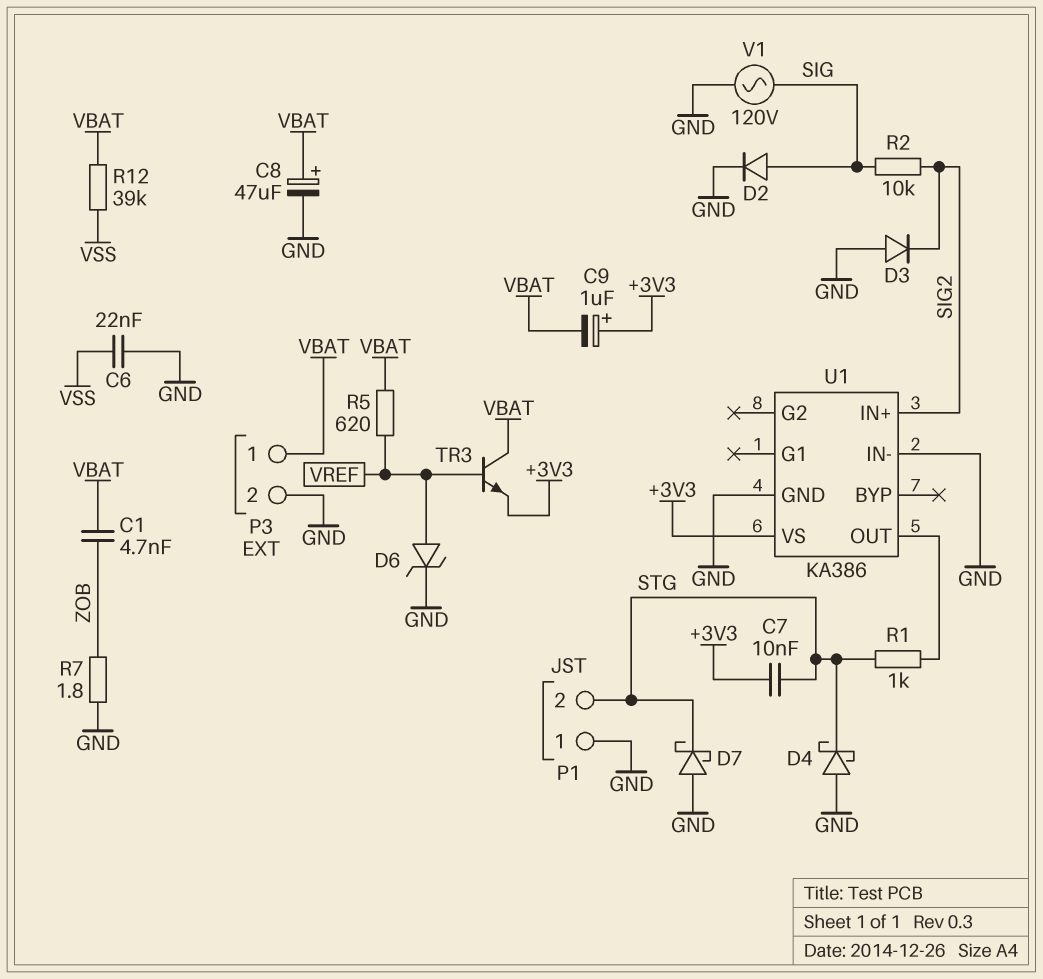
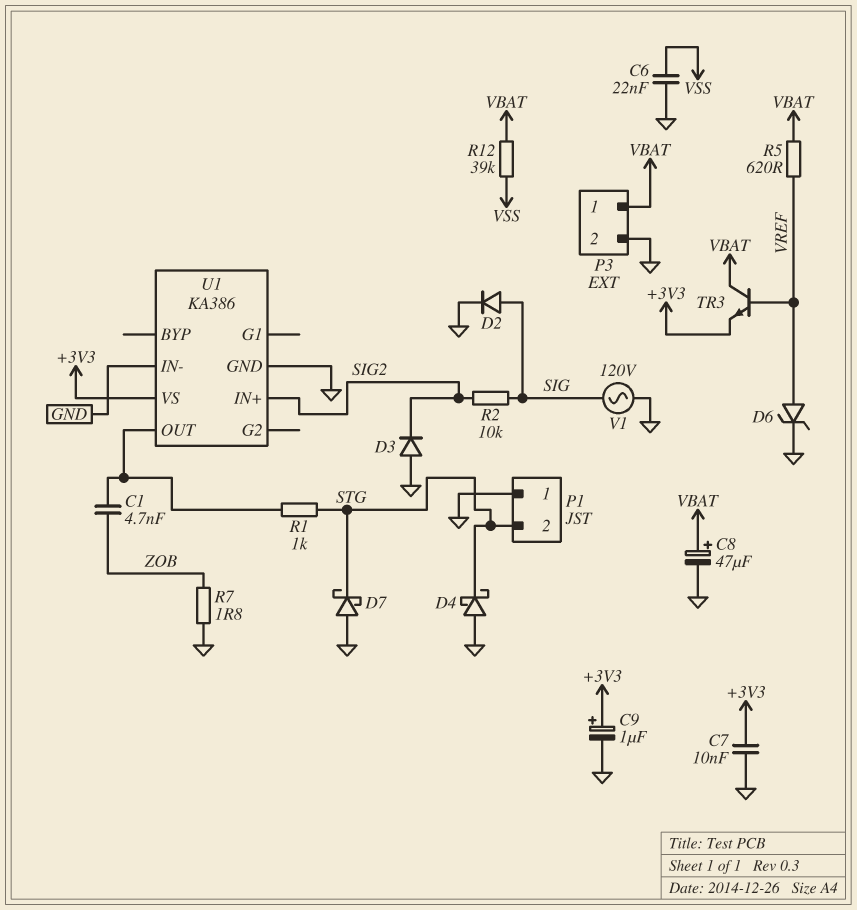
C1: 4.7nF (VBAT, ZOB) -> 4.7nF (U1/OUT, ZOB)
C7: 10nF (+3V3, STG) -> 10nF (+3V3, GND)
C9: 1uF (plus +3V3, minus VBAT) -> 1uF (plus +3V3, minus GND)

